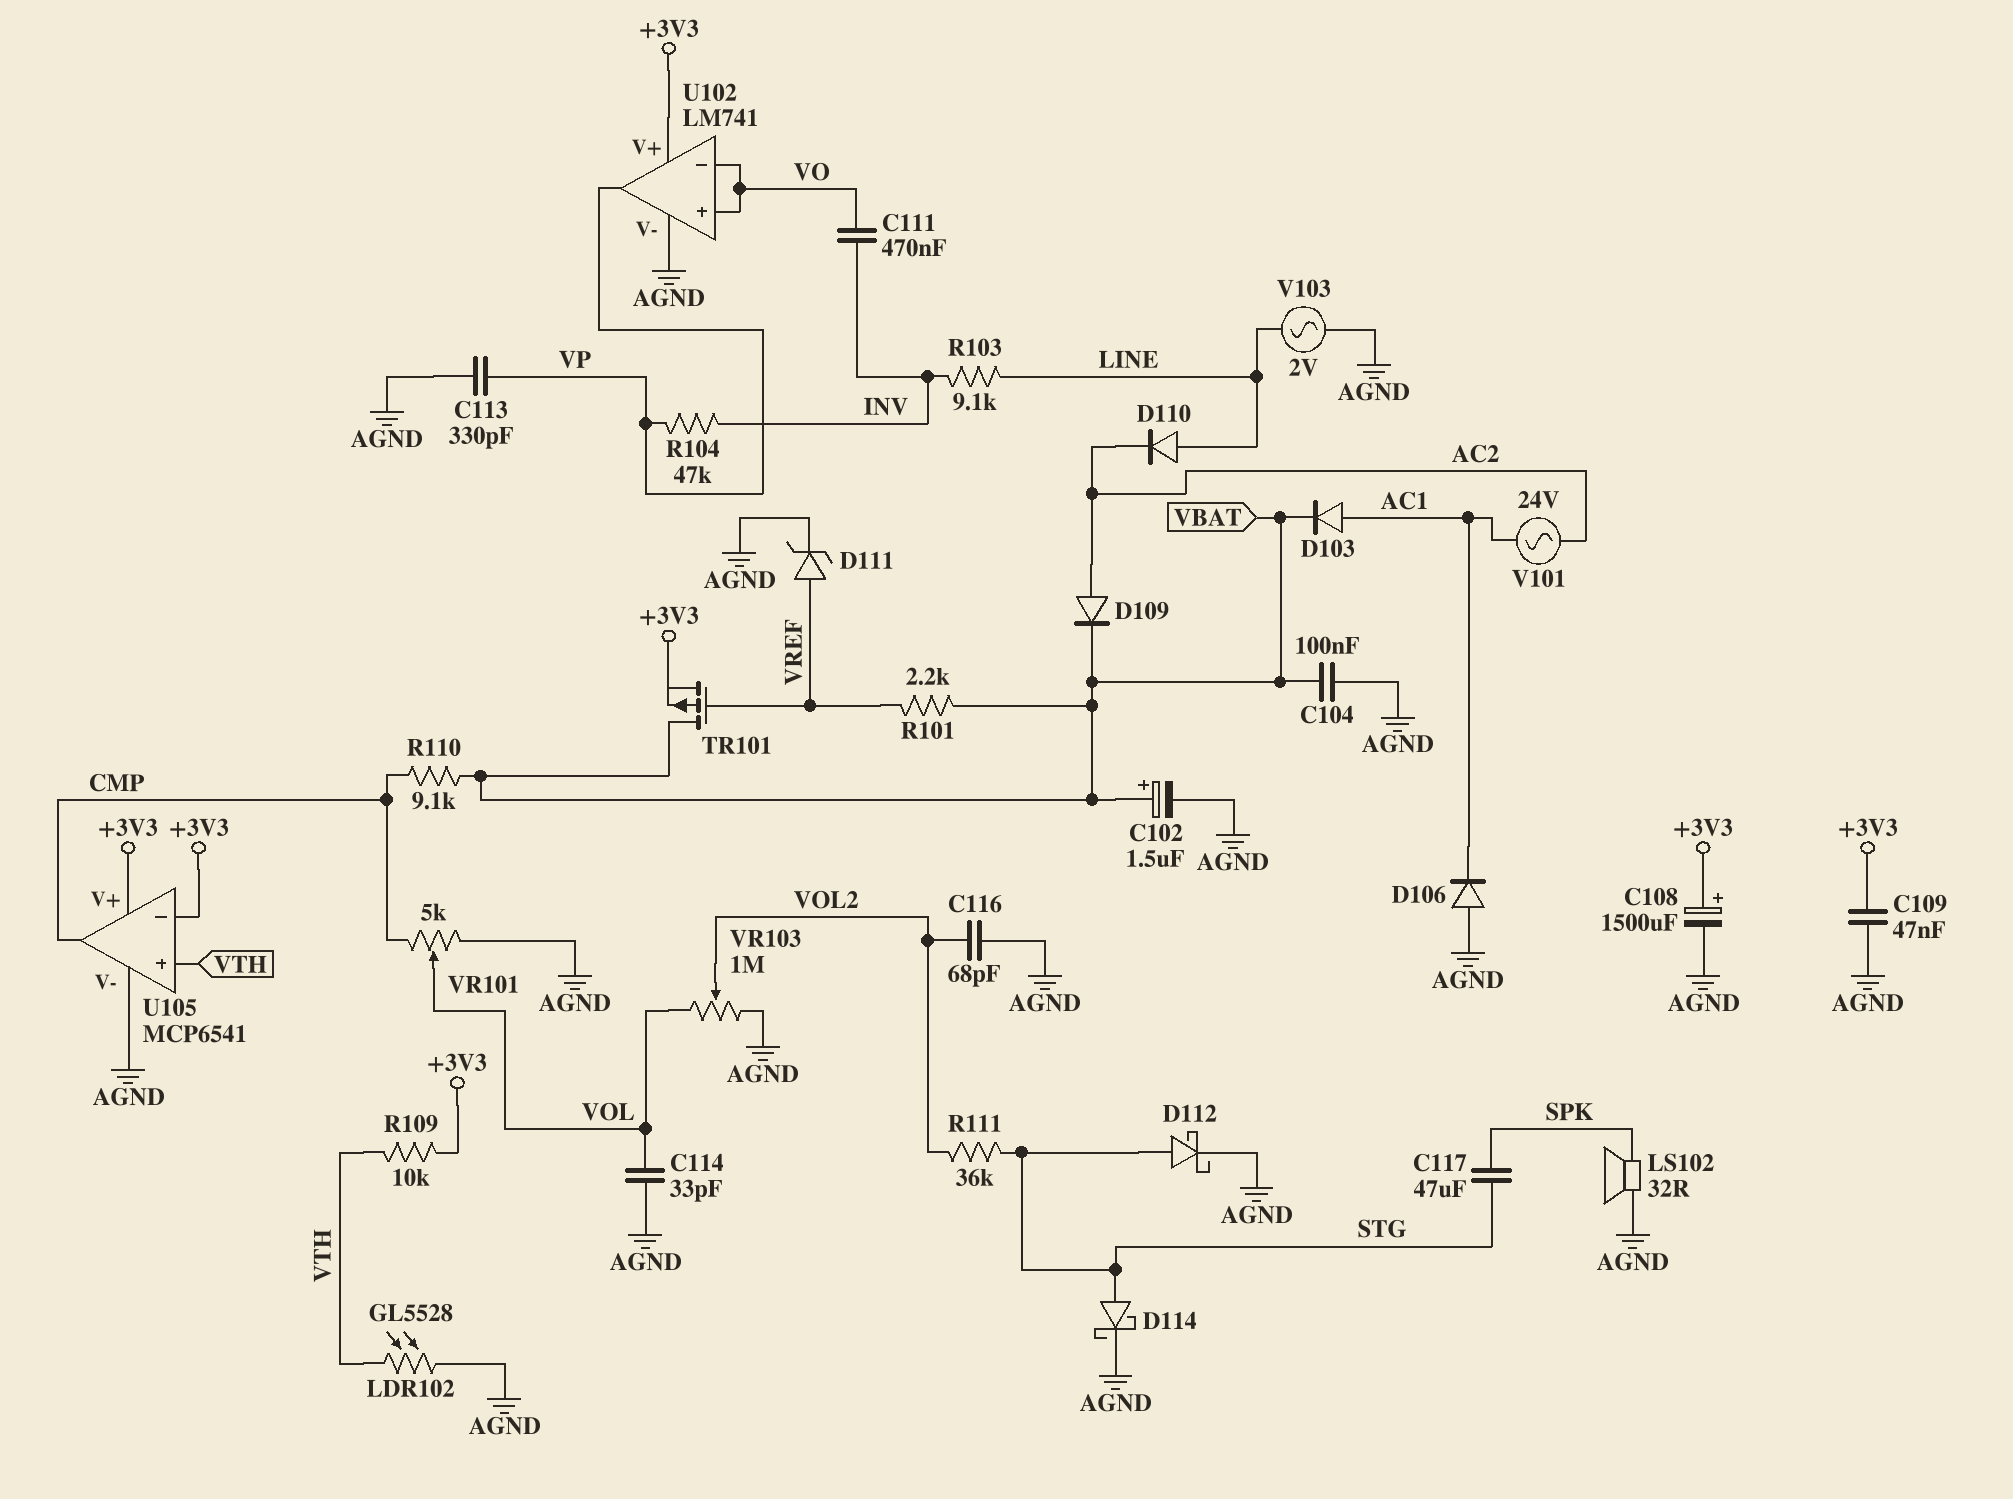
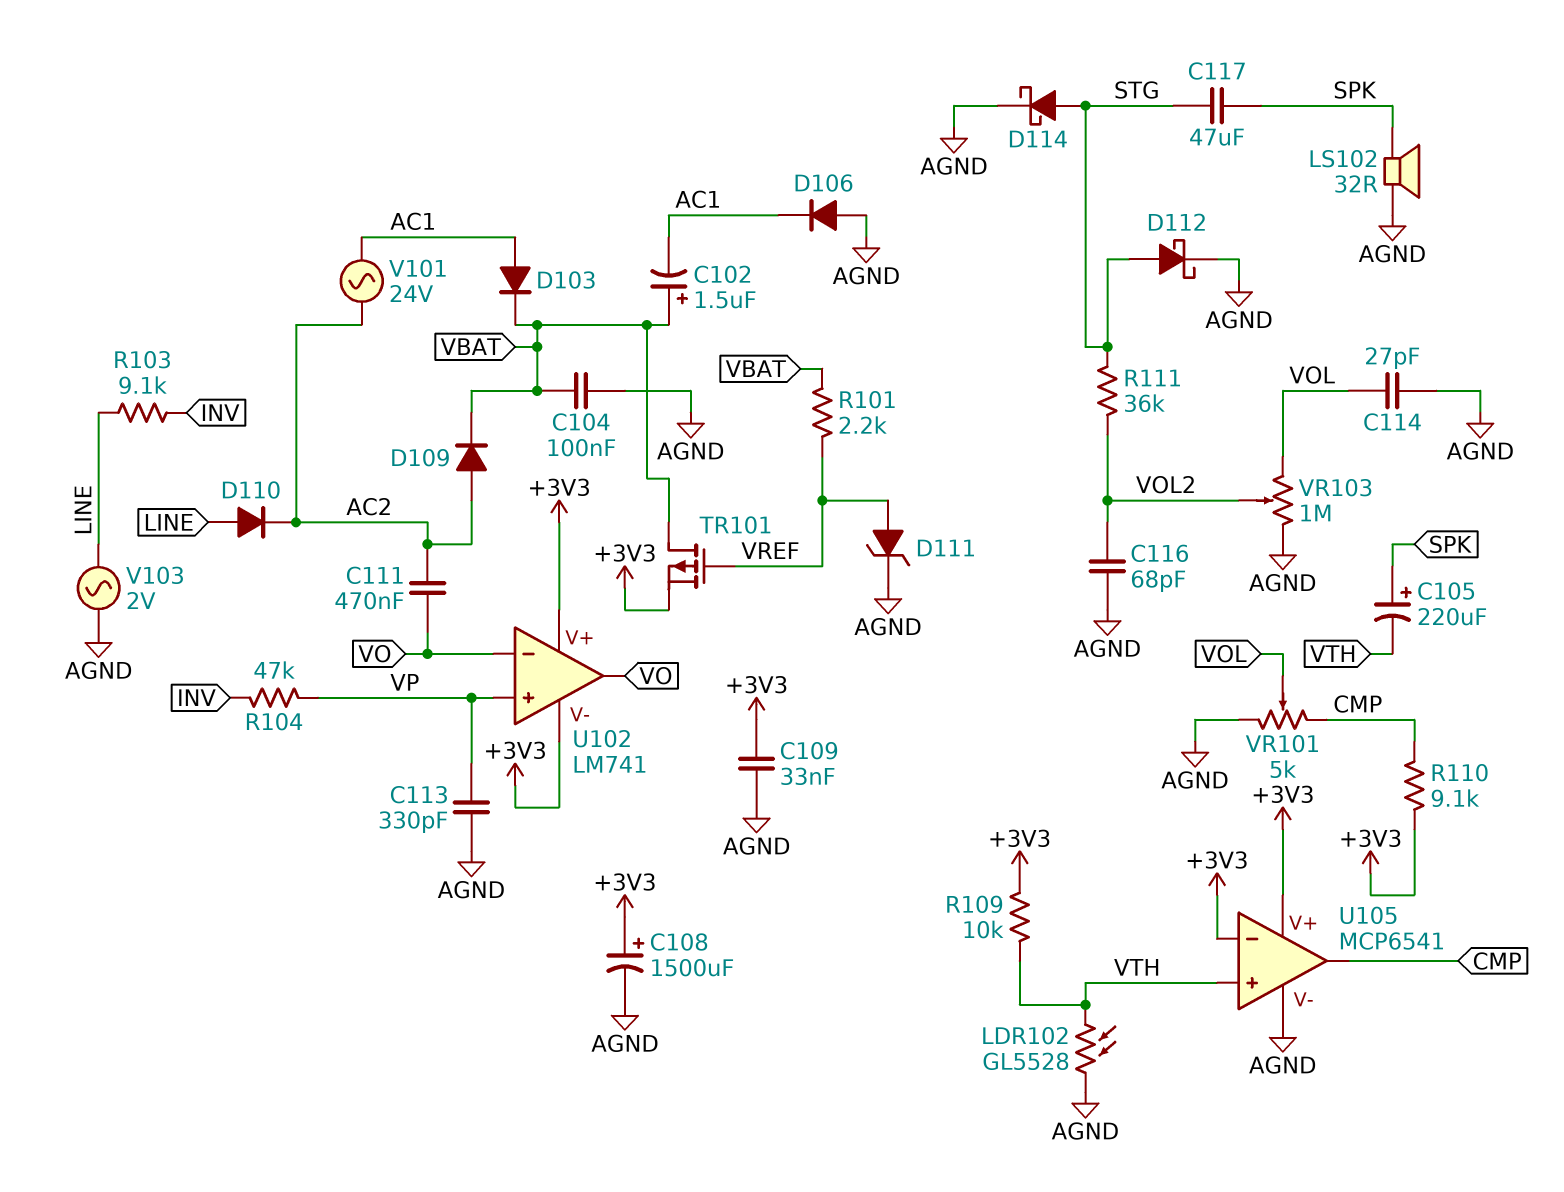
C102: 1.5uF (plus VBAT, minus AGND) -> 1.5uF (plus VBAT, minus AC1)
C105: none -> 220uF (plus SPK, minus VTH)
C109: 47nF (+3V3, AGND) -> 33nF (+3V3, AGND)
C111: 470nF (INV, VO) -> 470nF (AC2, VO)
C114: 33pF (AGND, VOL) -> 27pF (AGND, VOL)
R110: 9.1k (CMP, VBAT) -> 9.1k (+3V3, CMP)
U102 pin V-: AGND -> +3V3
U102 pin in+: VO -> VP
U102 pin out: VP -> VO

